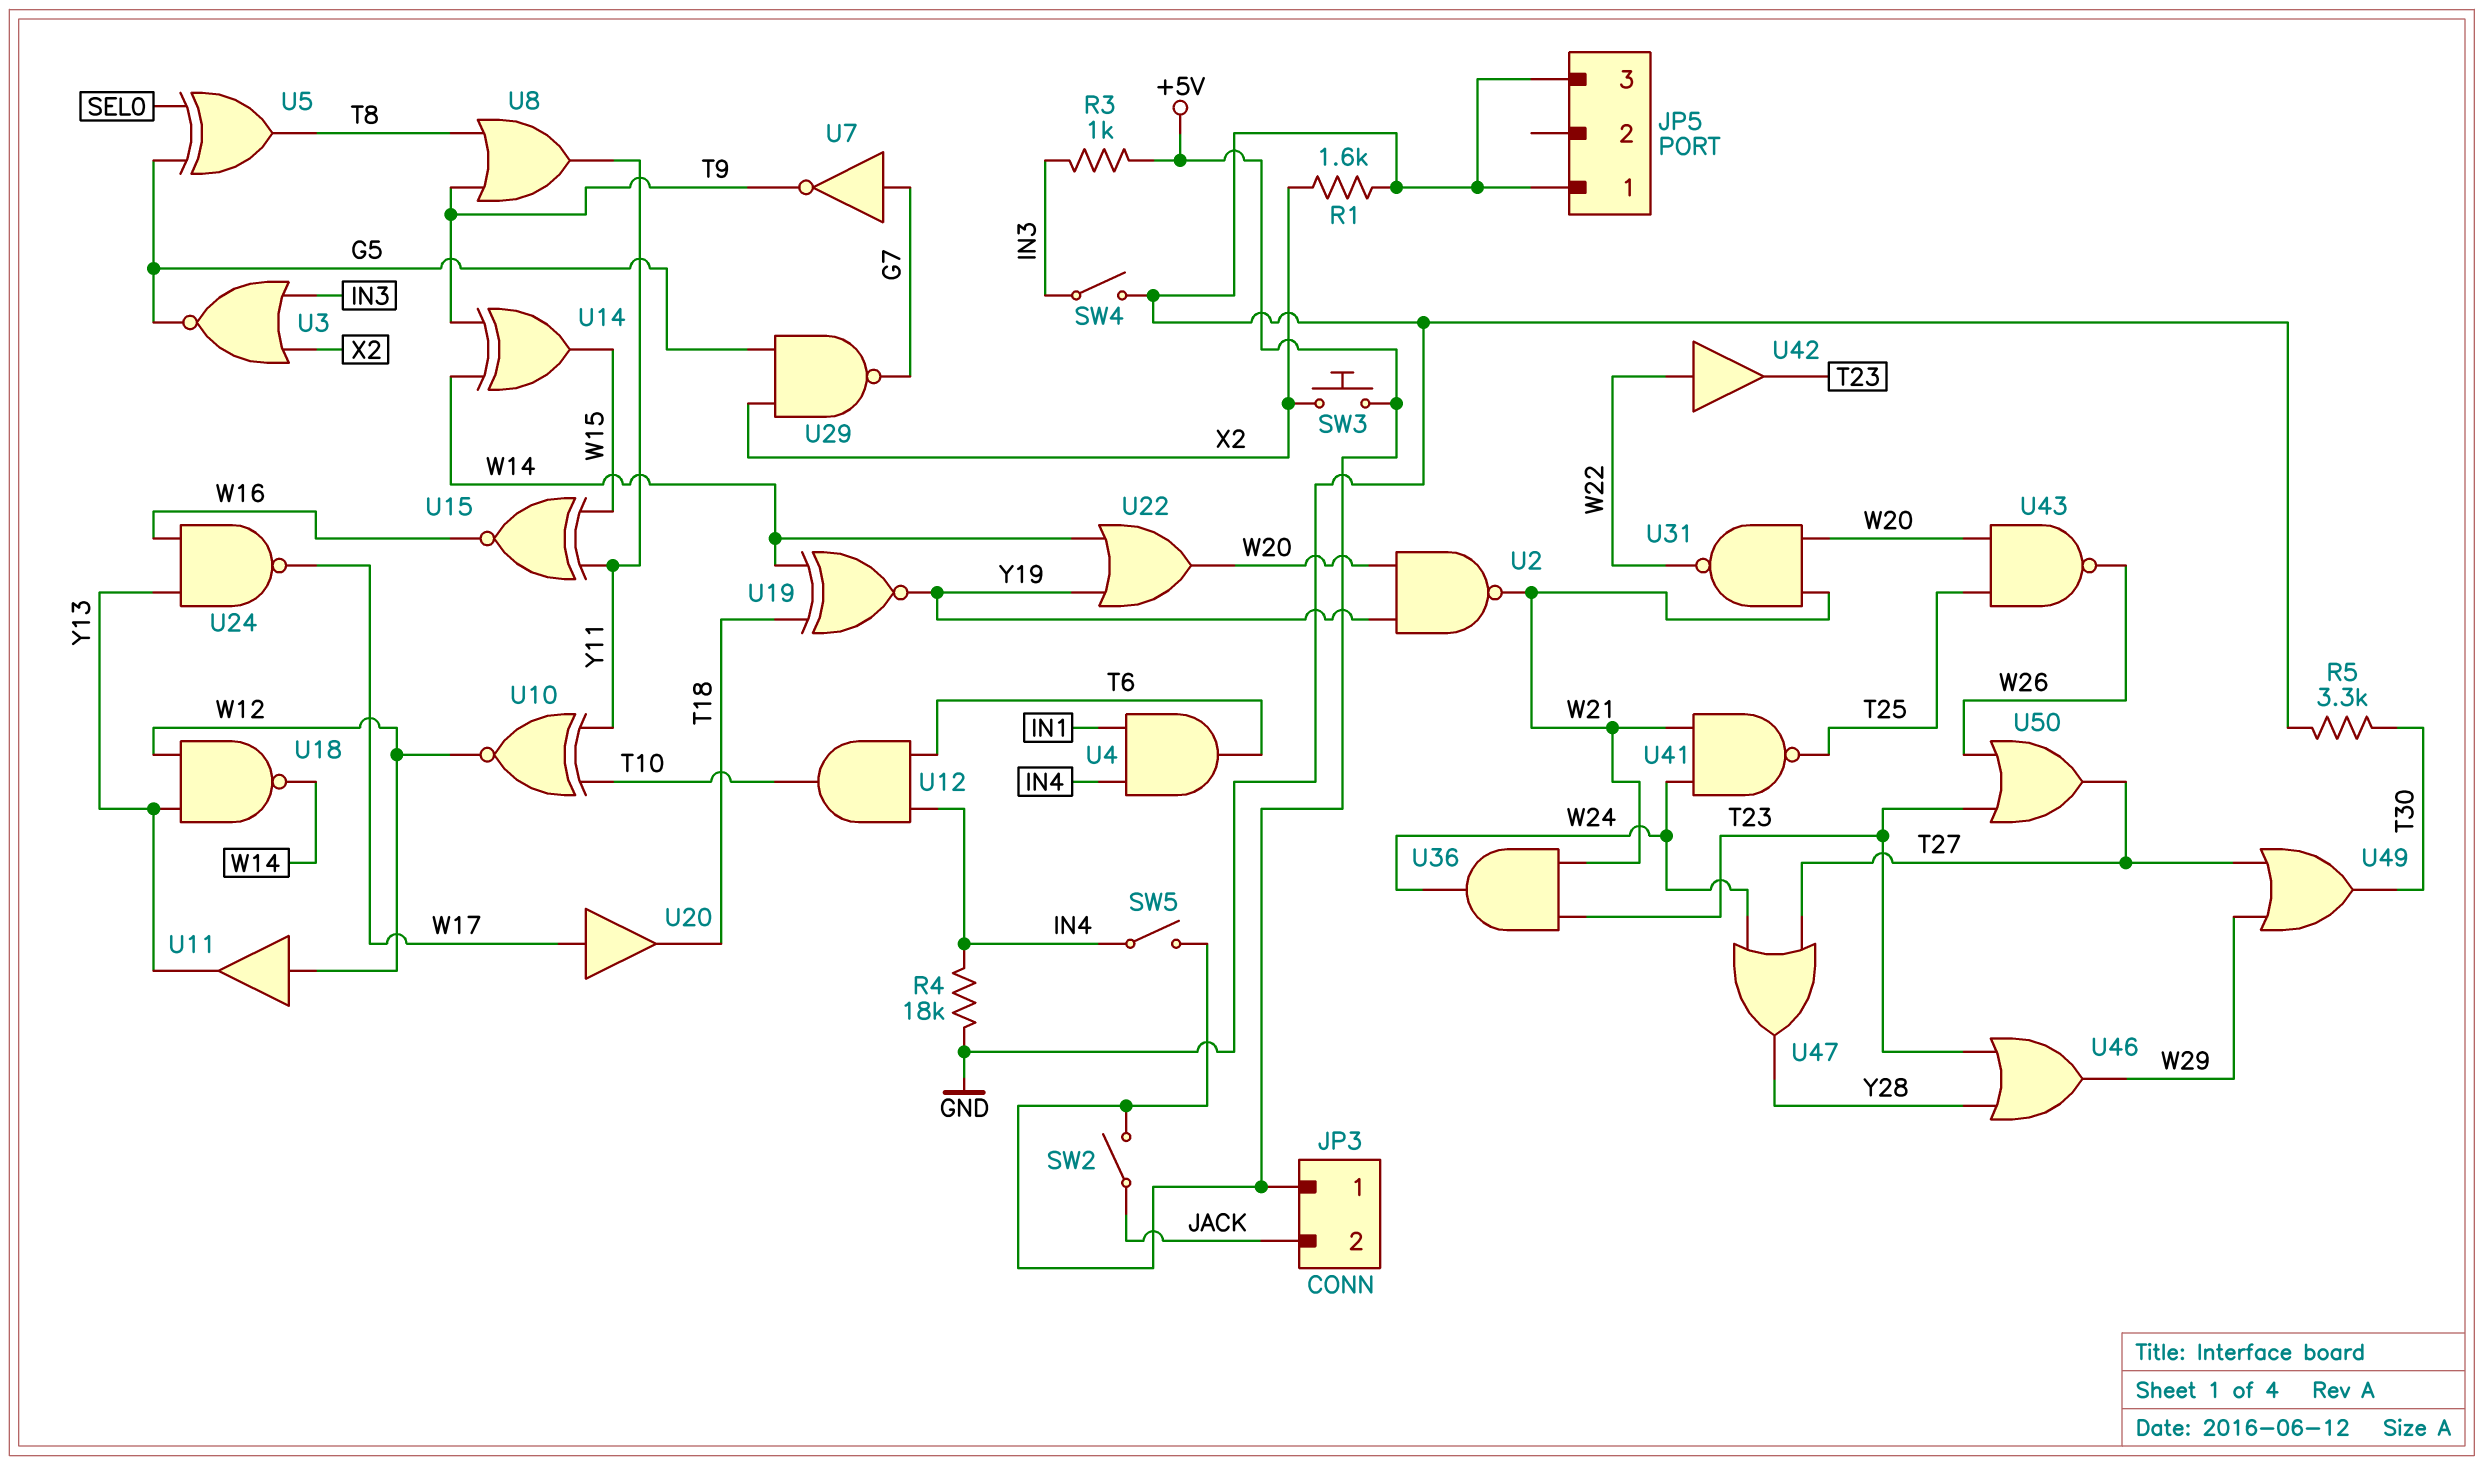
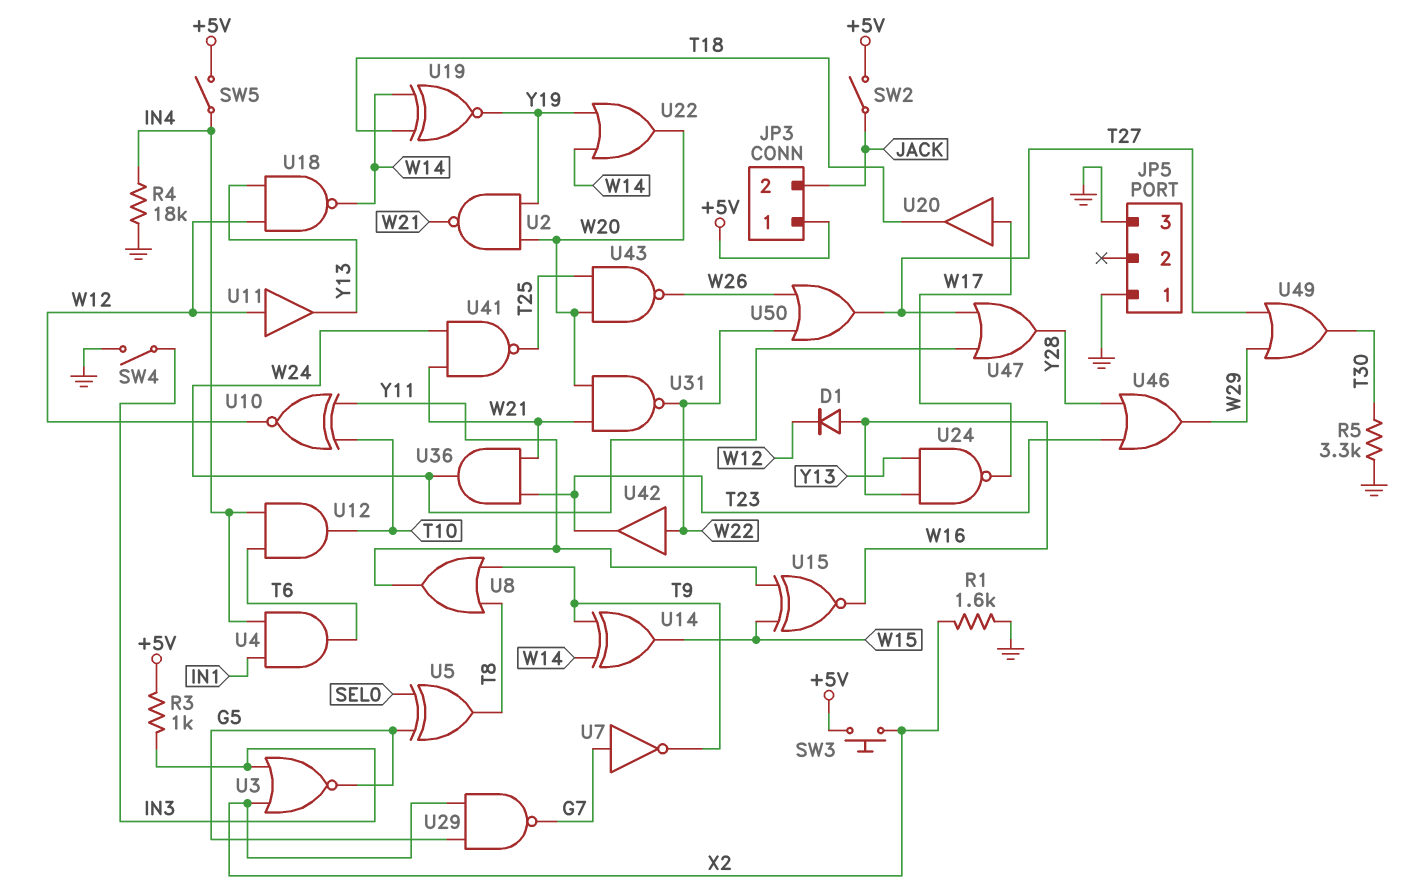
D1: none -> diode (A W16, K W12)
U50: OR (in T23, in W26, out T27) -> OR (in W22, in W26, out T27)

